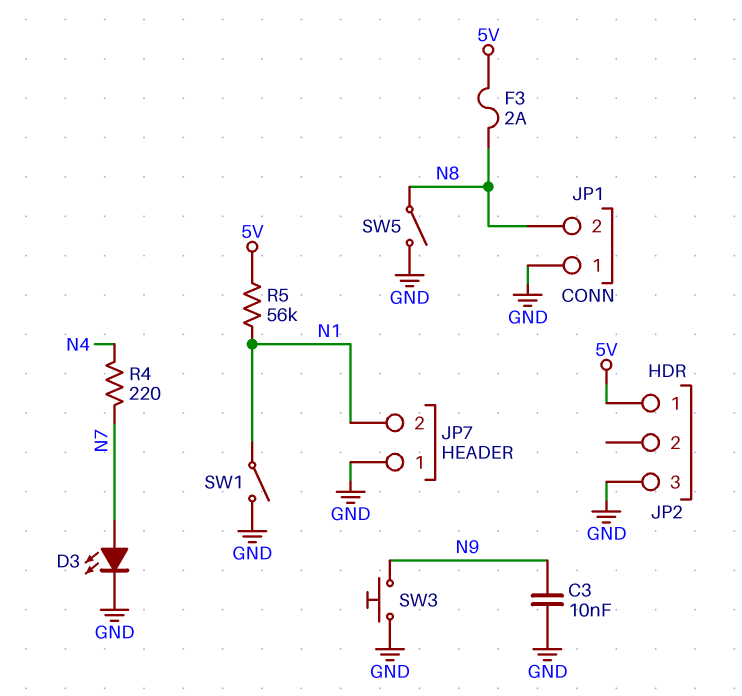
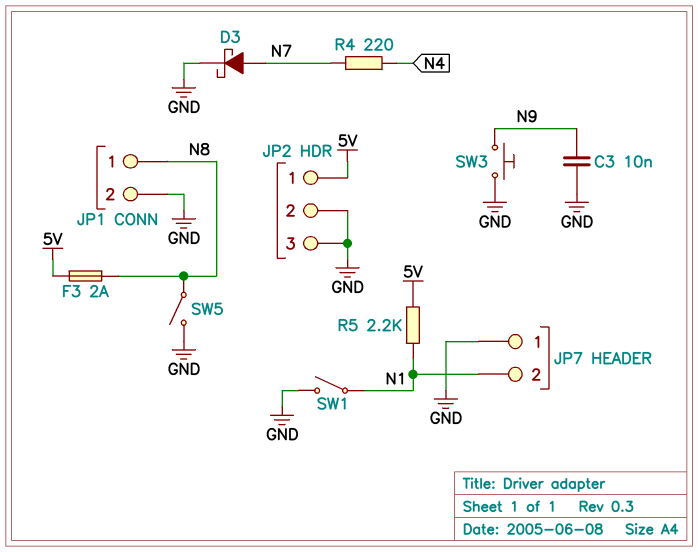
D3: LED (A N7, K GND) -> schottky (A N7, K GND)
JP1 pin 1: GND -> N8
JP1 pin 2: N8 -> GND
JP2 pin 2: none -> GND
R5: 56k (5V, N1) -> 2.2k (5V, N1)

